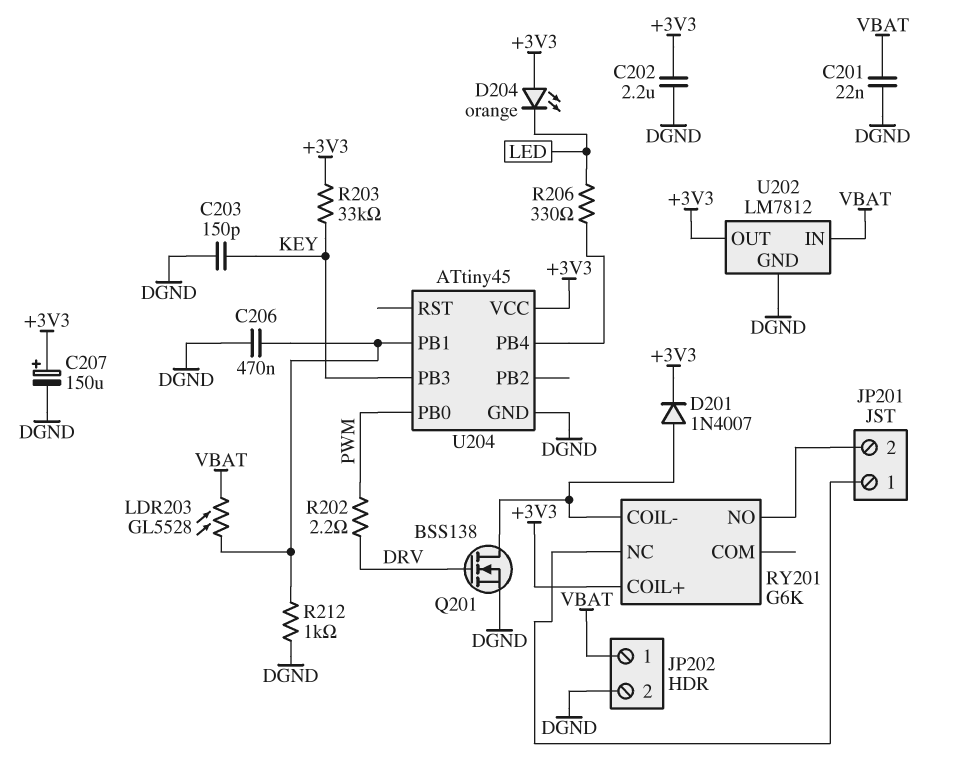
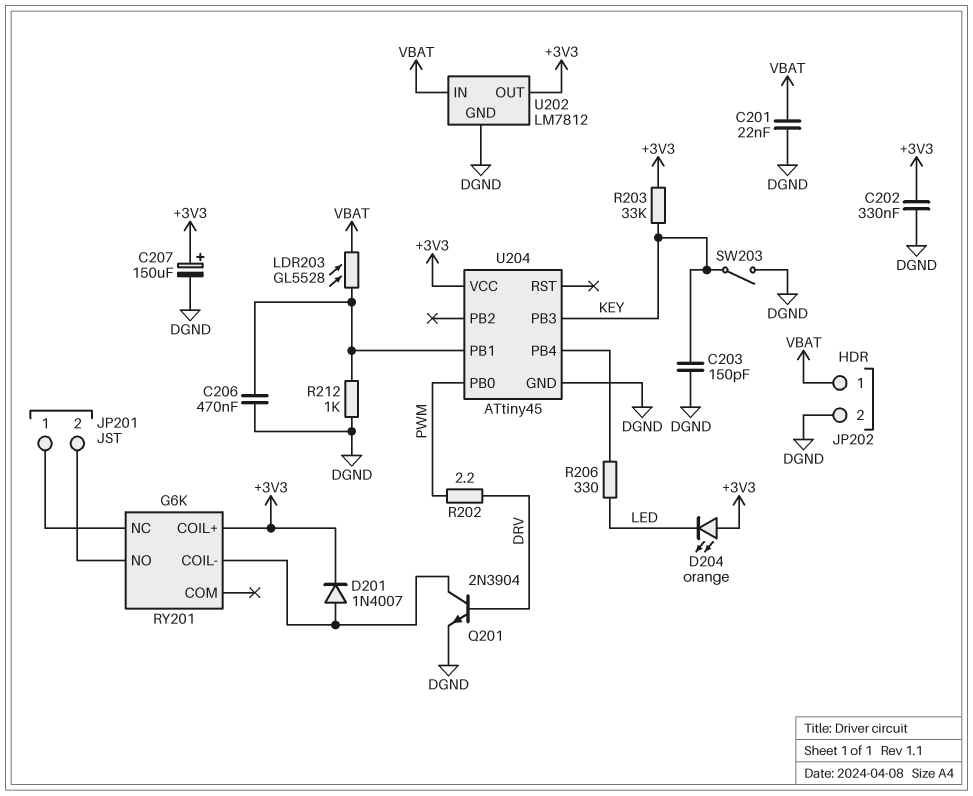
C202: 2.2uF (+3V3, DGND) -> 330nF (+3V3, DGND)
Q201: NMOS BSS138 (G DRV, D RY201/COIL-, S DGND) -> NPN 2N3904 (B DRV, C RY201/COIL-, E DGND)
SW203: none -> switch (DGND, KEY)

